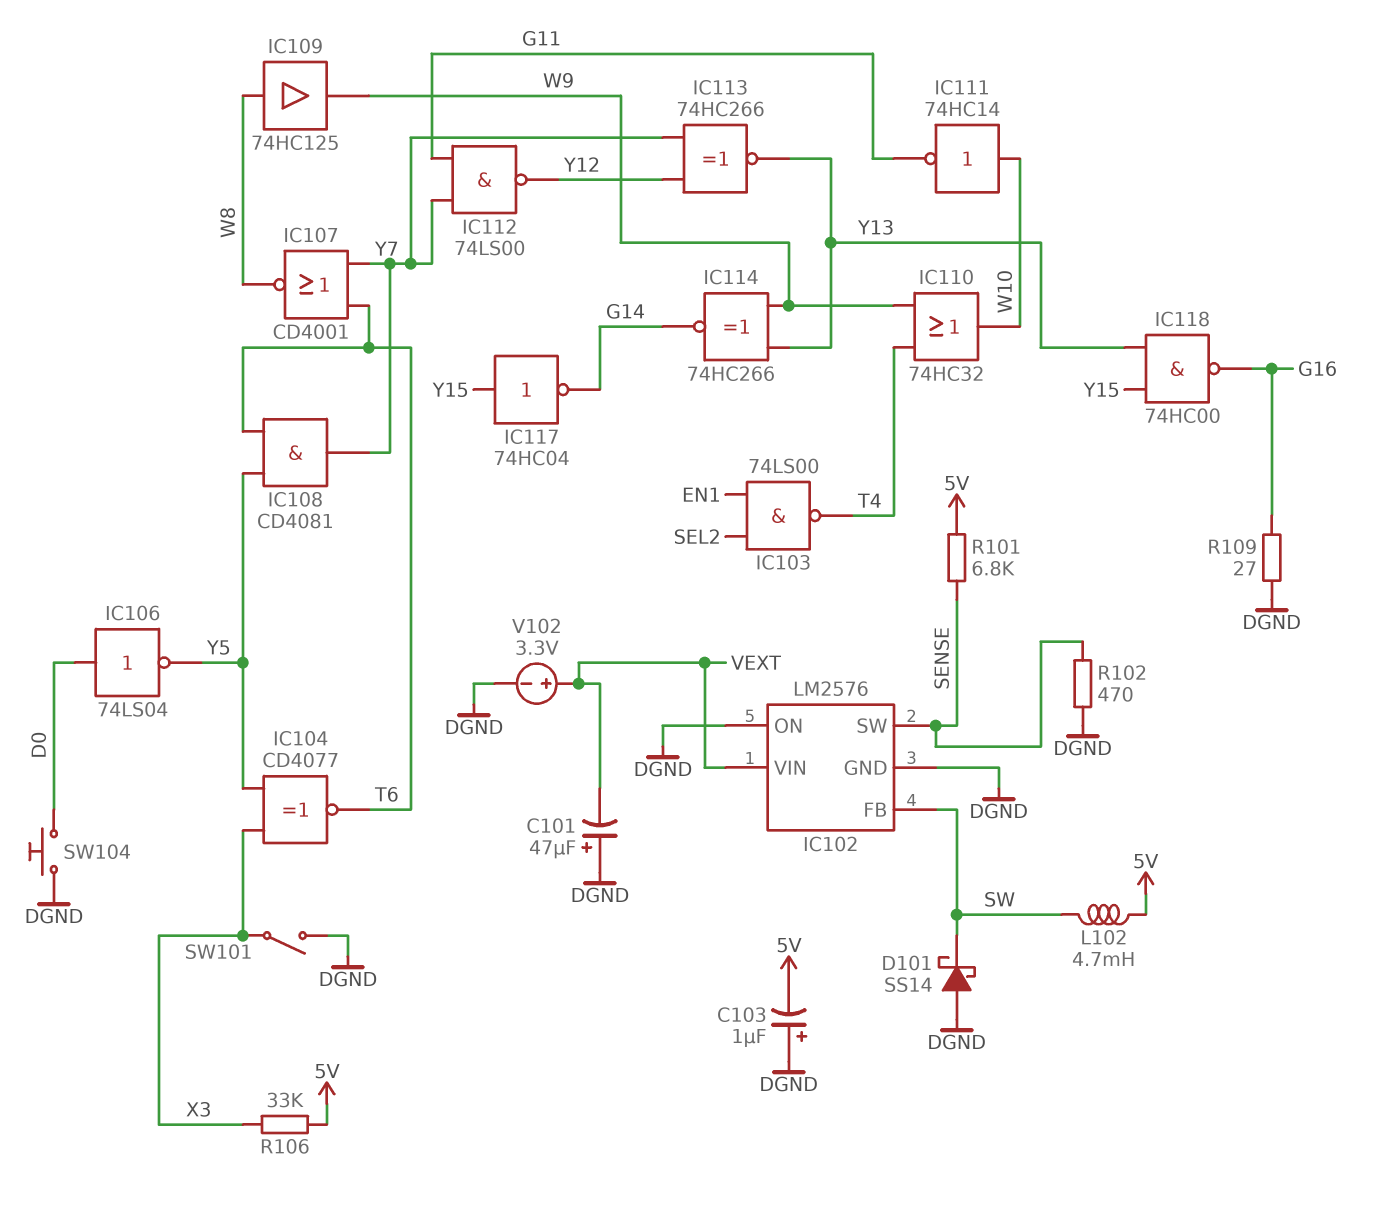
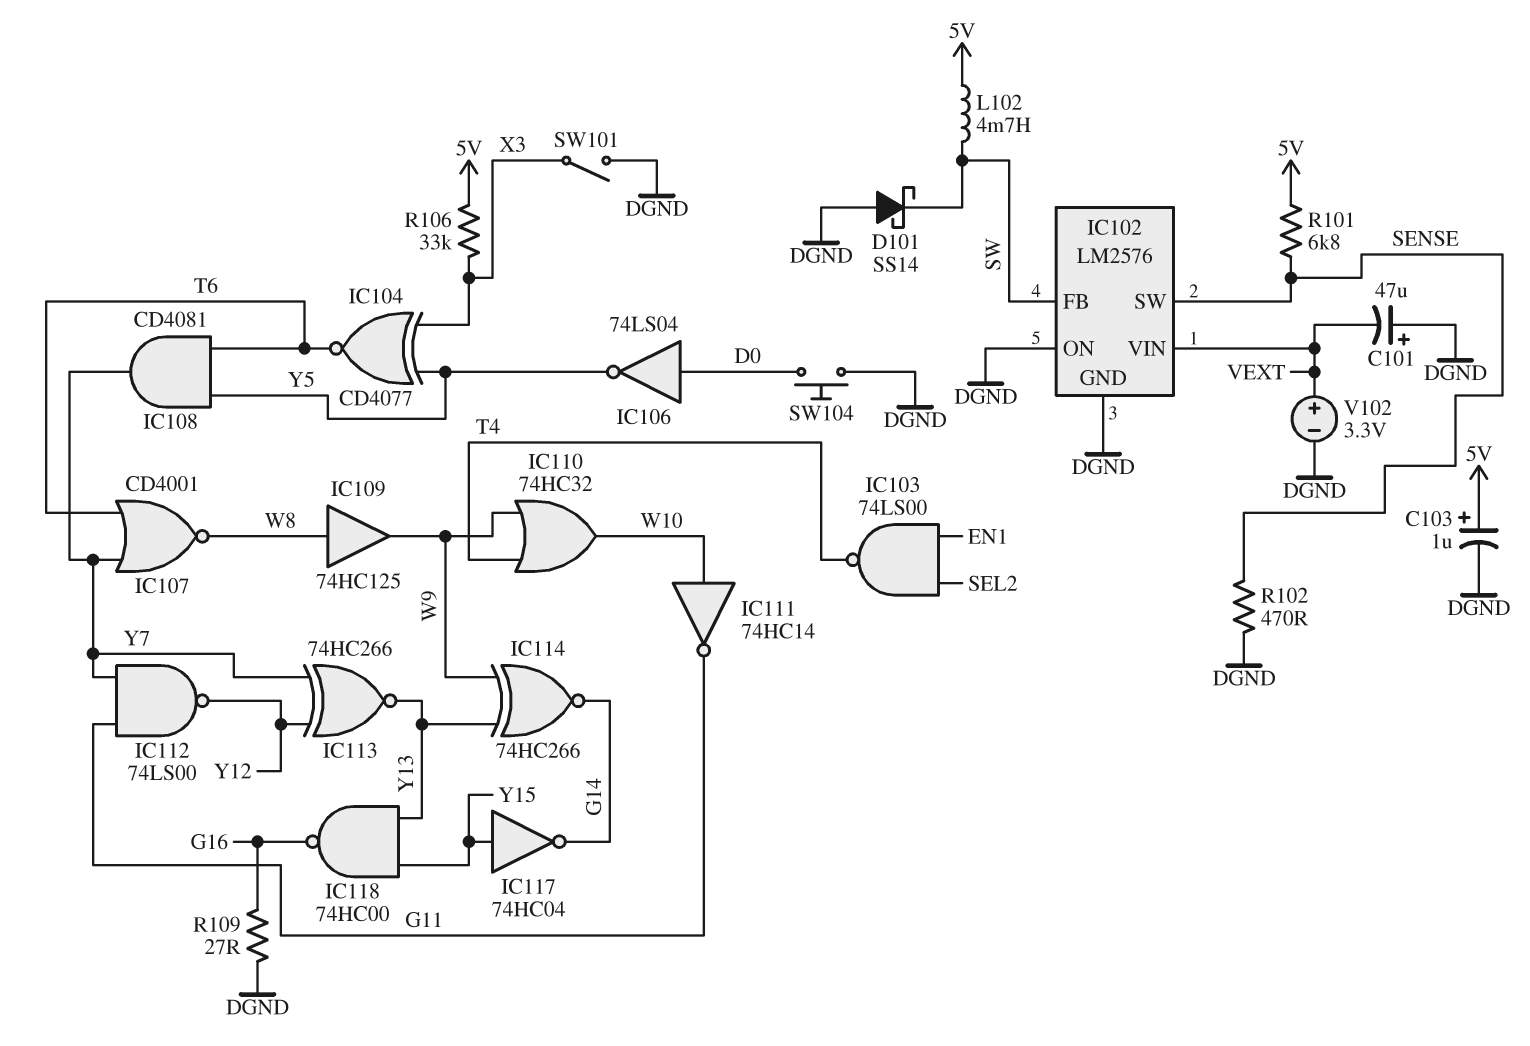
C103: 1uF (plus DGND, minus 5V) -> 1uF (plus 5V, minus DGND)

